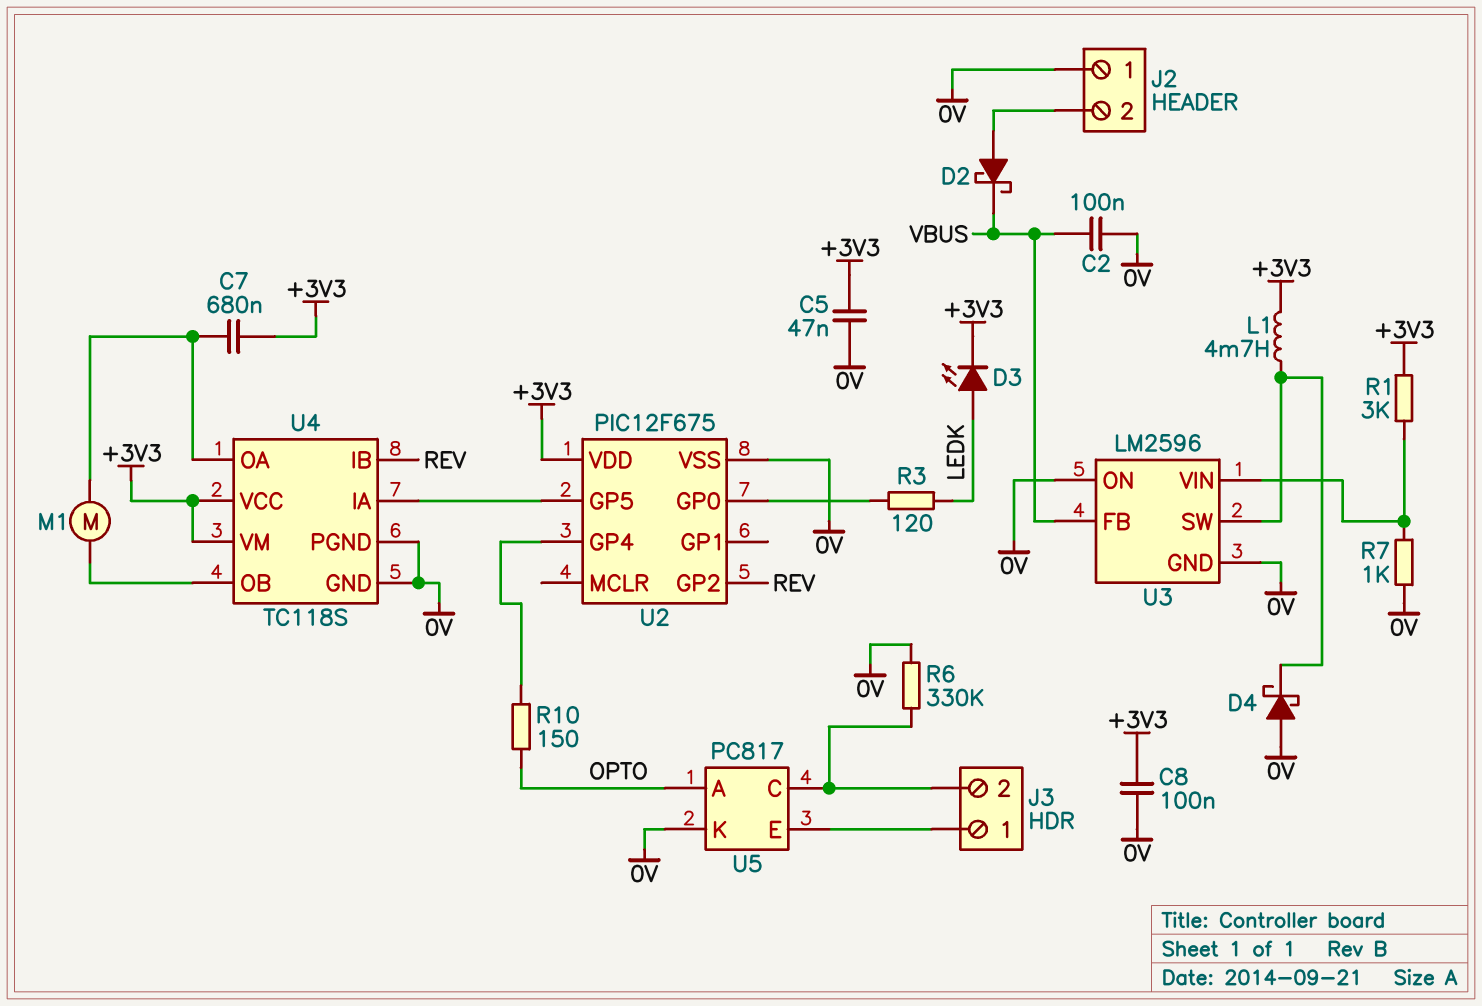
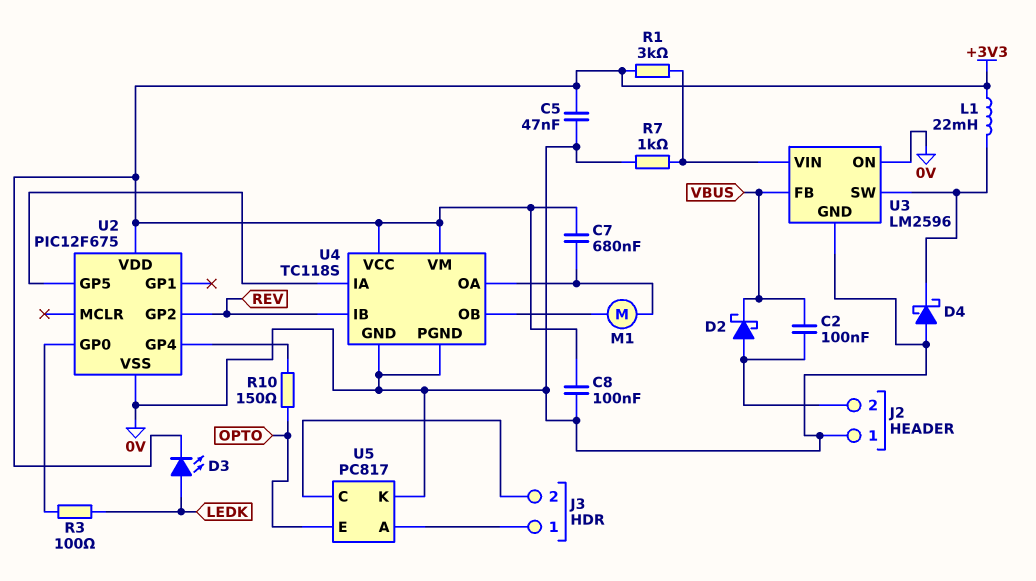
C2: 100nF (0V, VBUS) -> 100nF (J2/2, VBUS)
L1: 4.7mH (+3V3, U3/SW) -> 22mH (+3V3, U3/SW)
R3: 120 (LEDK, U2/GP0) -> 100 (LEDK, U2/GP0)
R6: 330k (0V, J3/2) -> none
U5 pin A: OPTO -> J3/1
U5 pin E: J3/1 -> OPTO

